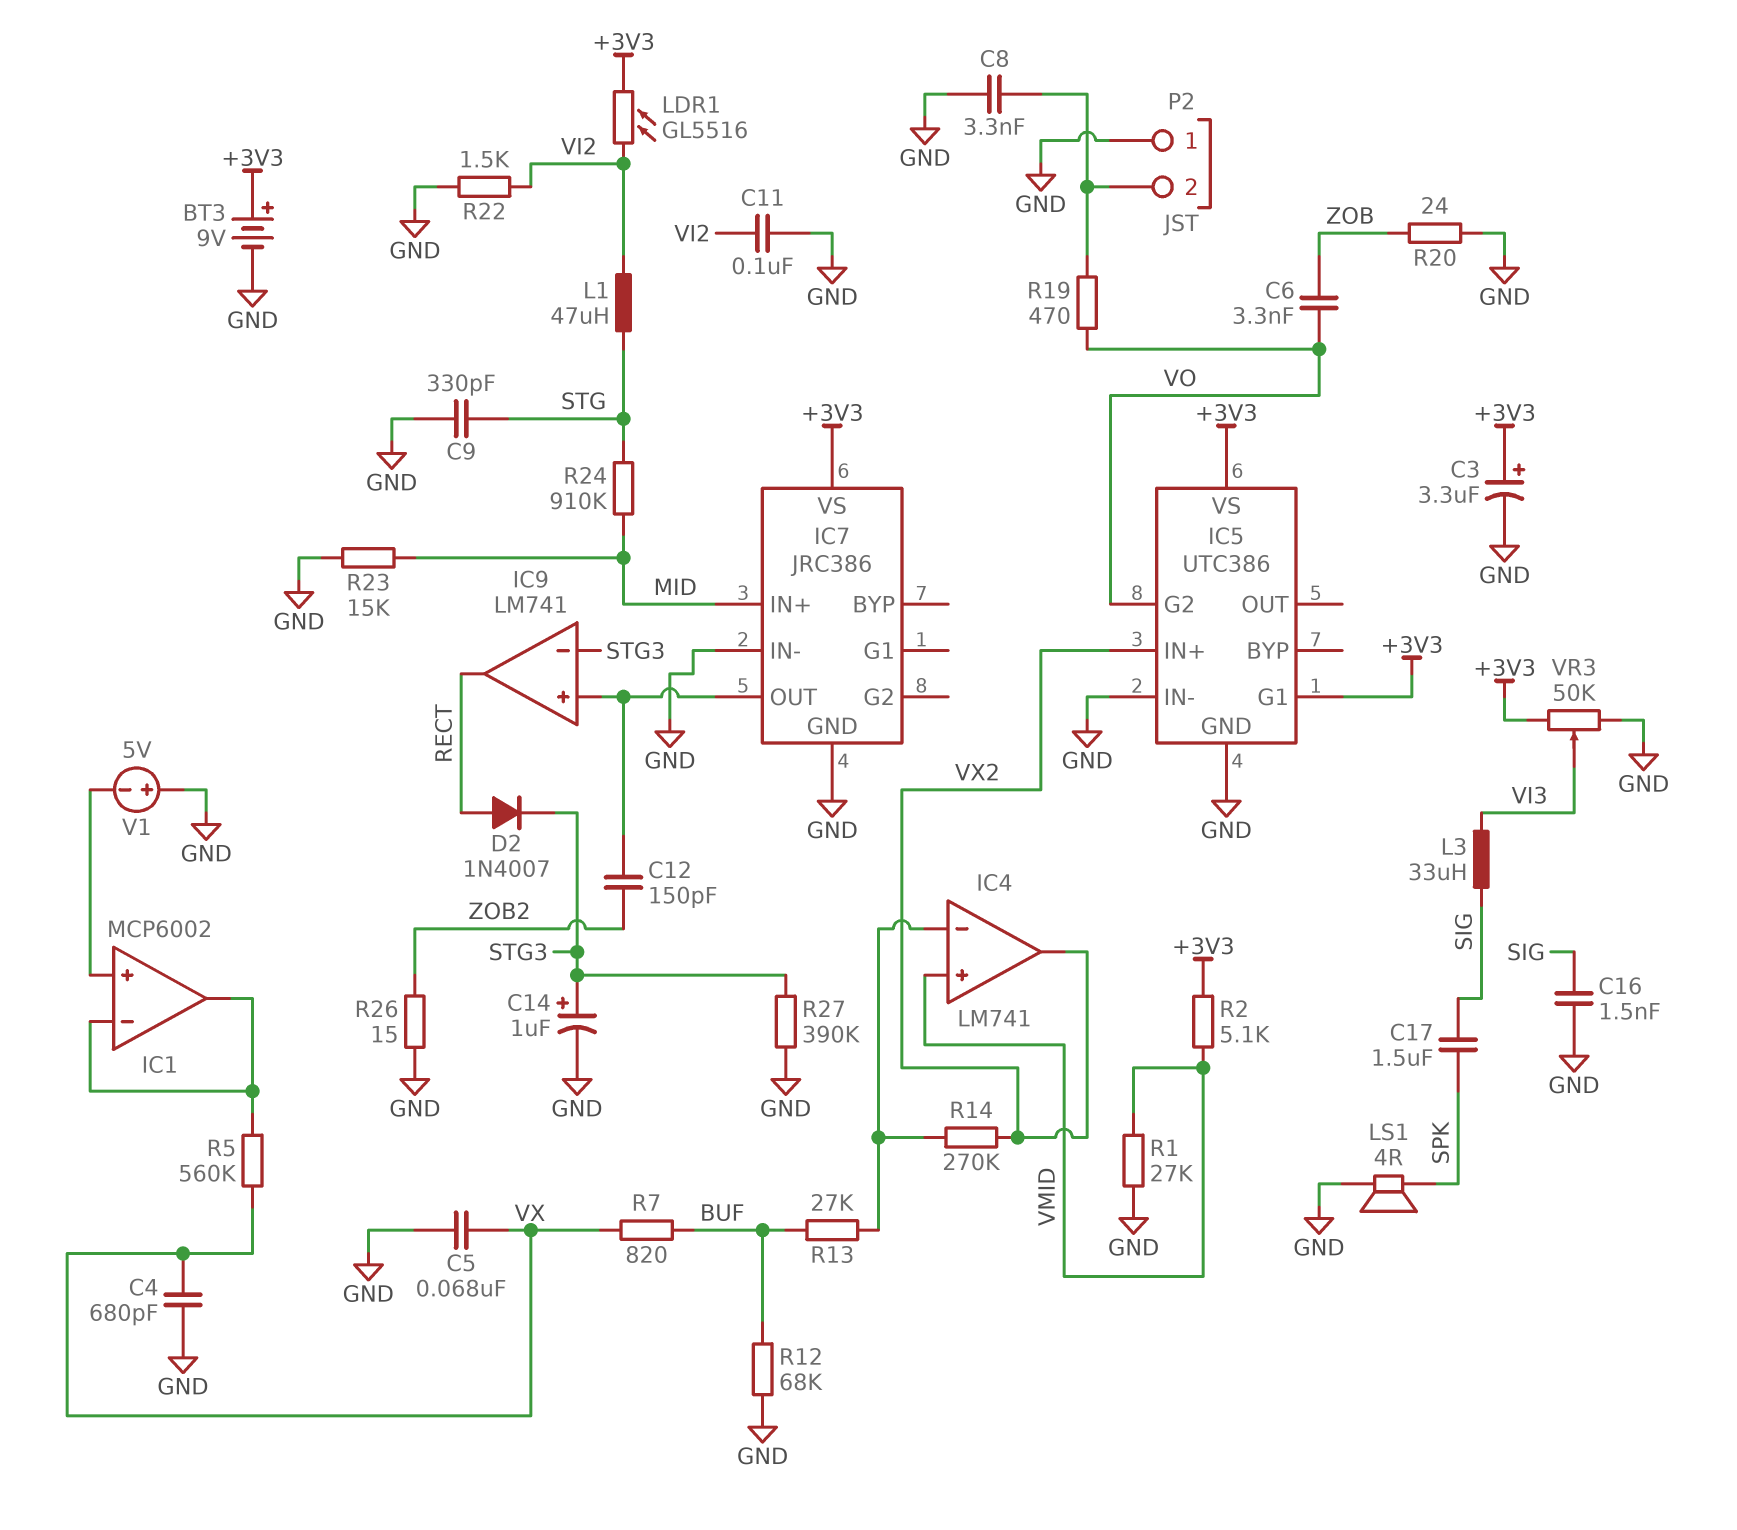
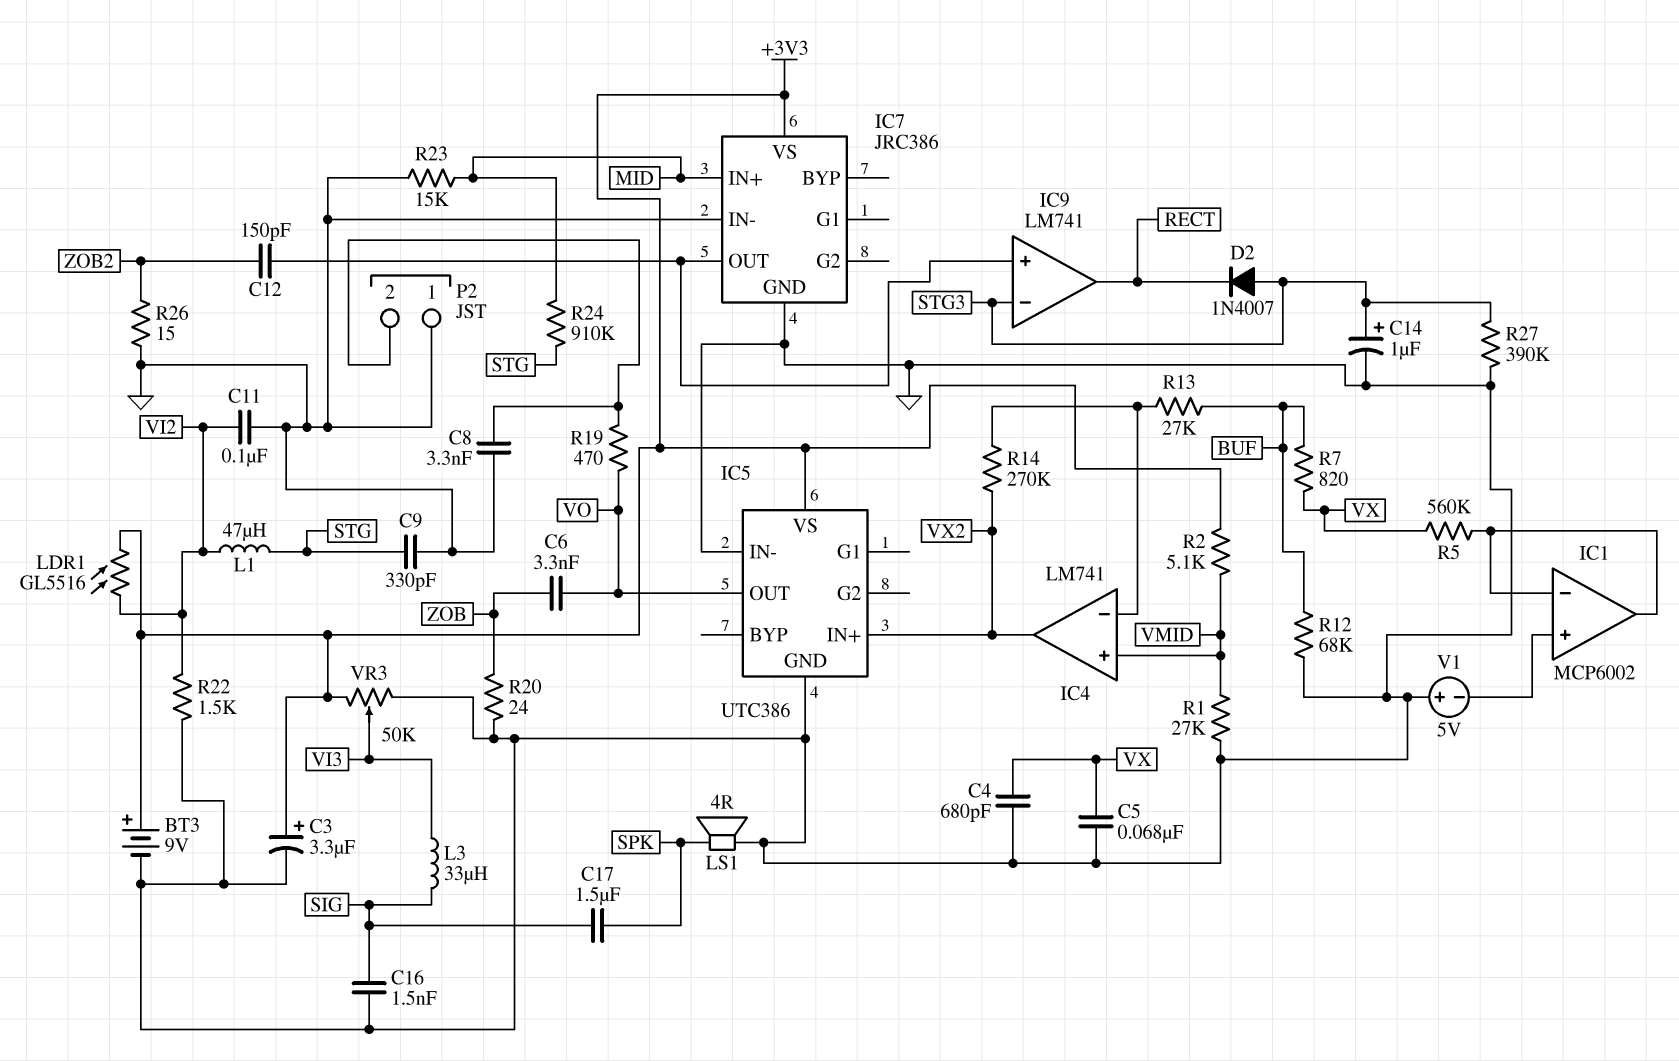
D2: diode 1N4007 (A RECT, K STG3) -> diode 1N4007 (A STG3, K RECT)
IC5 pin G1: +3V3 -> none
IC5 pin G2: VO -> none
IC5 pin OUT: none -> VO

